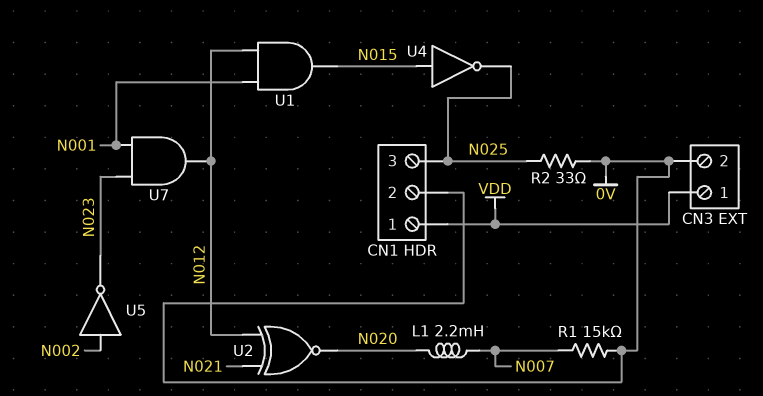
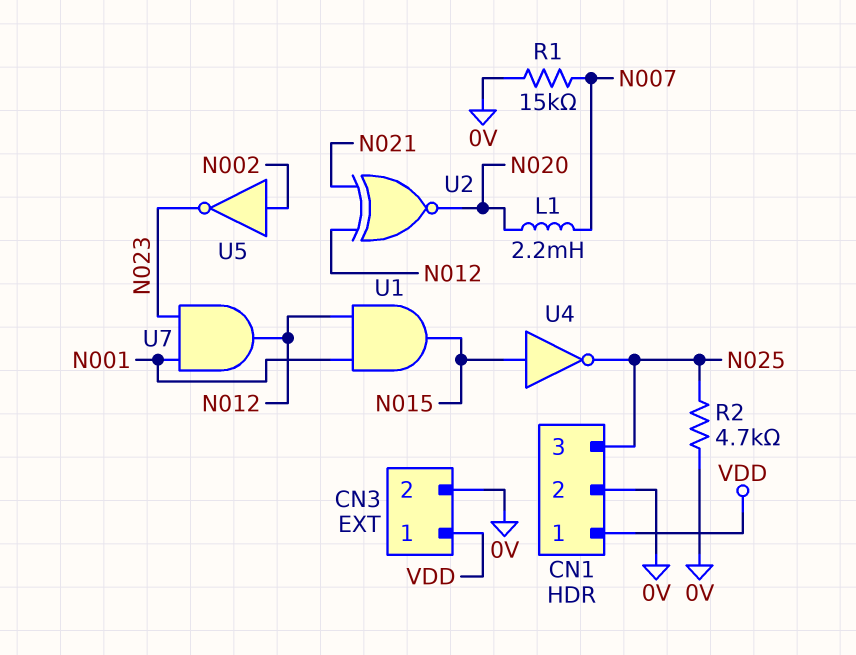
R2: 33 (0V, N025) -> 4.7k (0V, N025)

